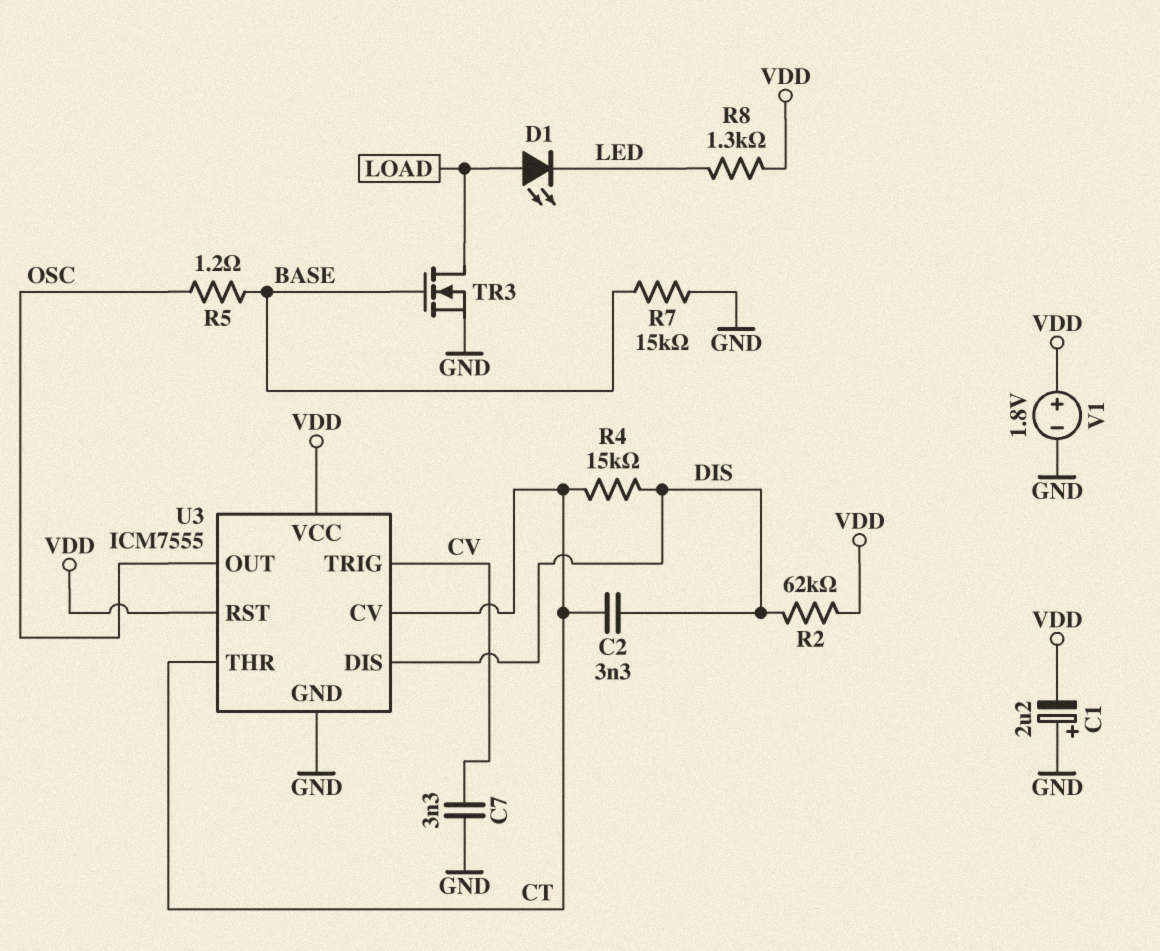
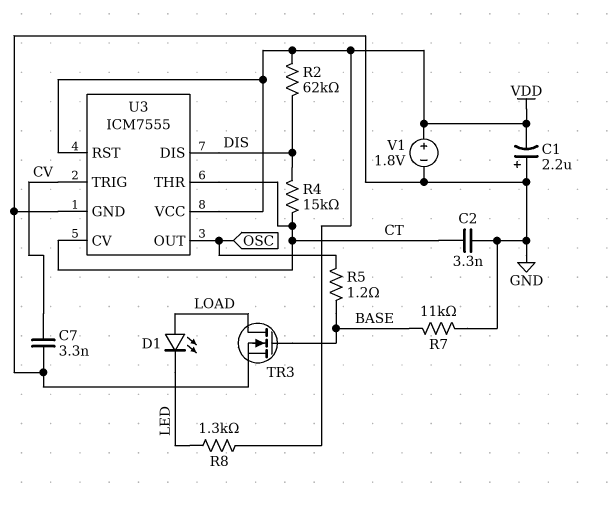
C2: 3.3nF (CT, DIS) -> 3.3nF (CT, GND)
R7: 15k (BASE, GND) -> 11k (BASE, GND)

